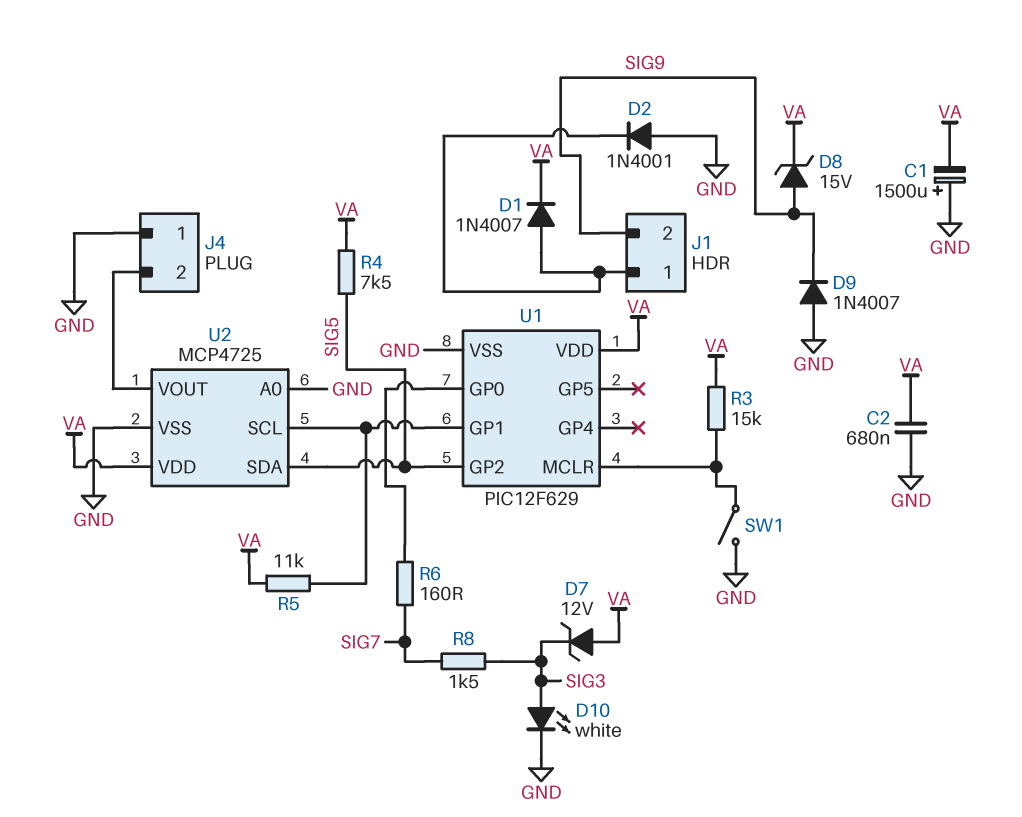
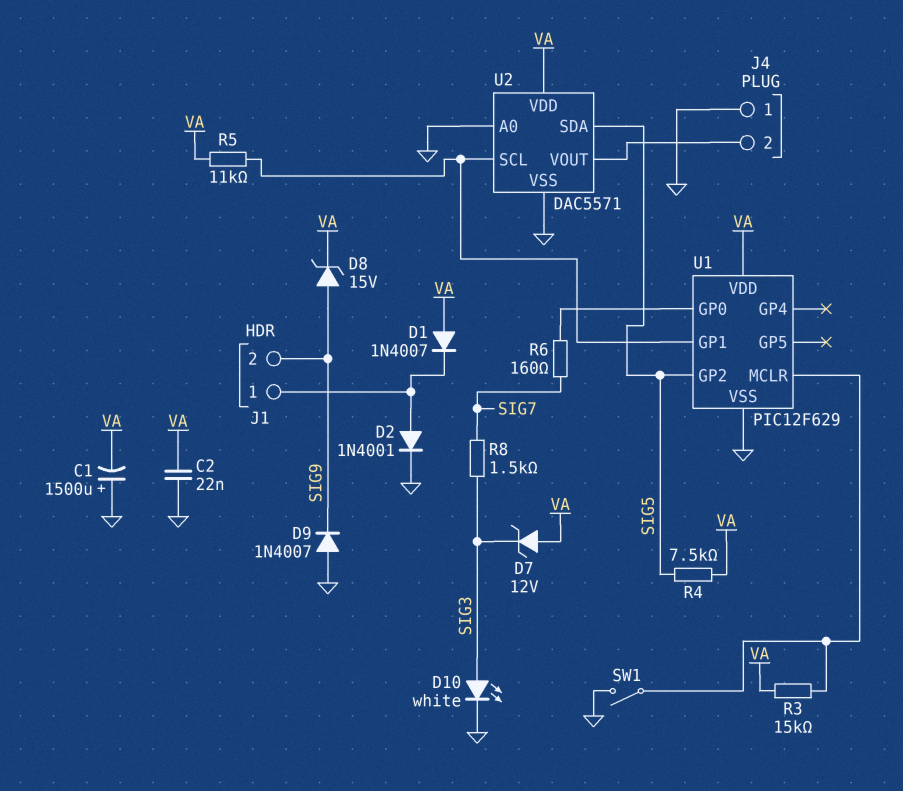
C2: 680nF (GND, VA) -> 22nF (GND, VA)
D1: diode 1N4007 (A J1/1, K VA) -> diode 1N4007 (A VA, K J1/1)
D2: diode 1N4001 (A GND, K J1/1) -> diode 1N4001 (A J1/1, K GND)
U2: MCP4725 -> DAC5571

